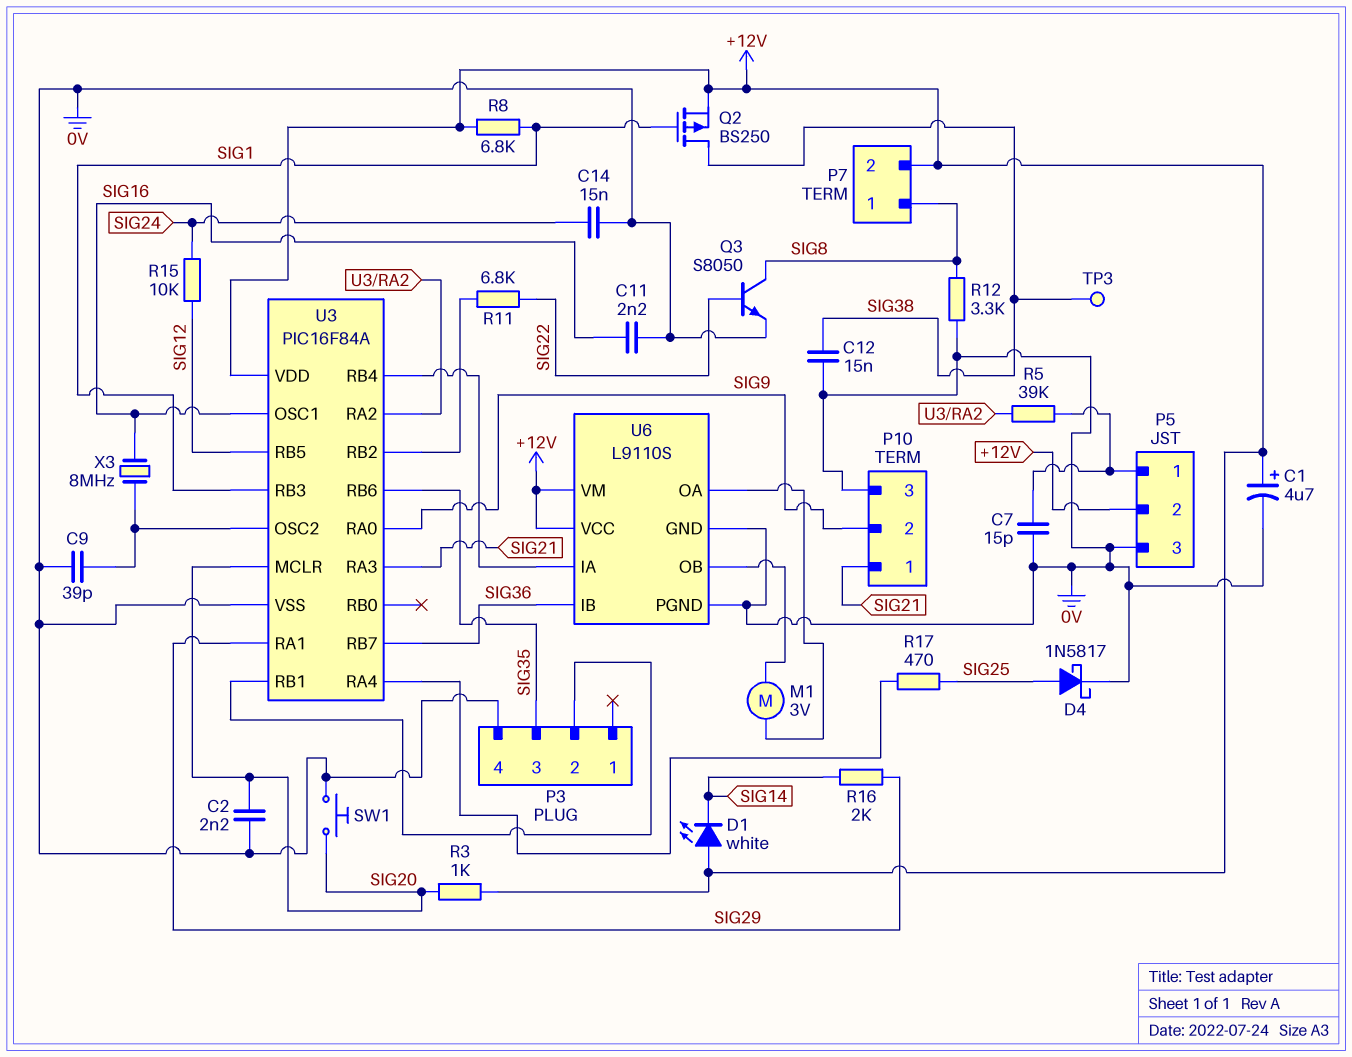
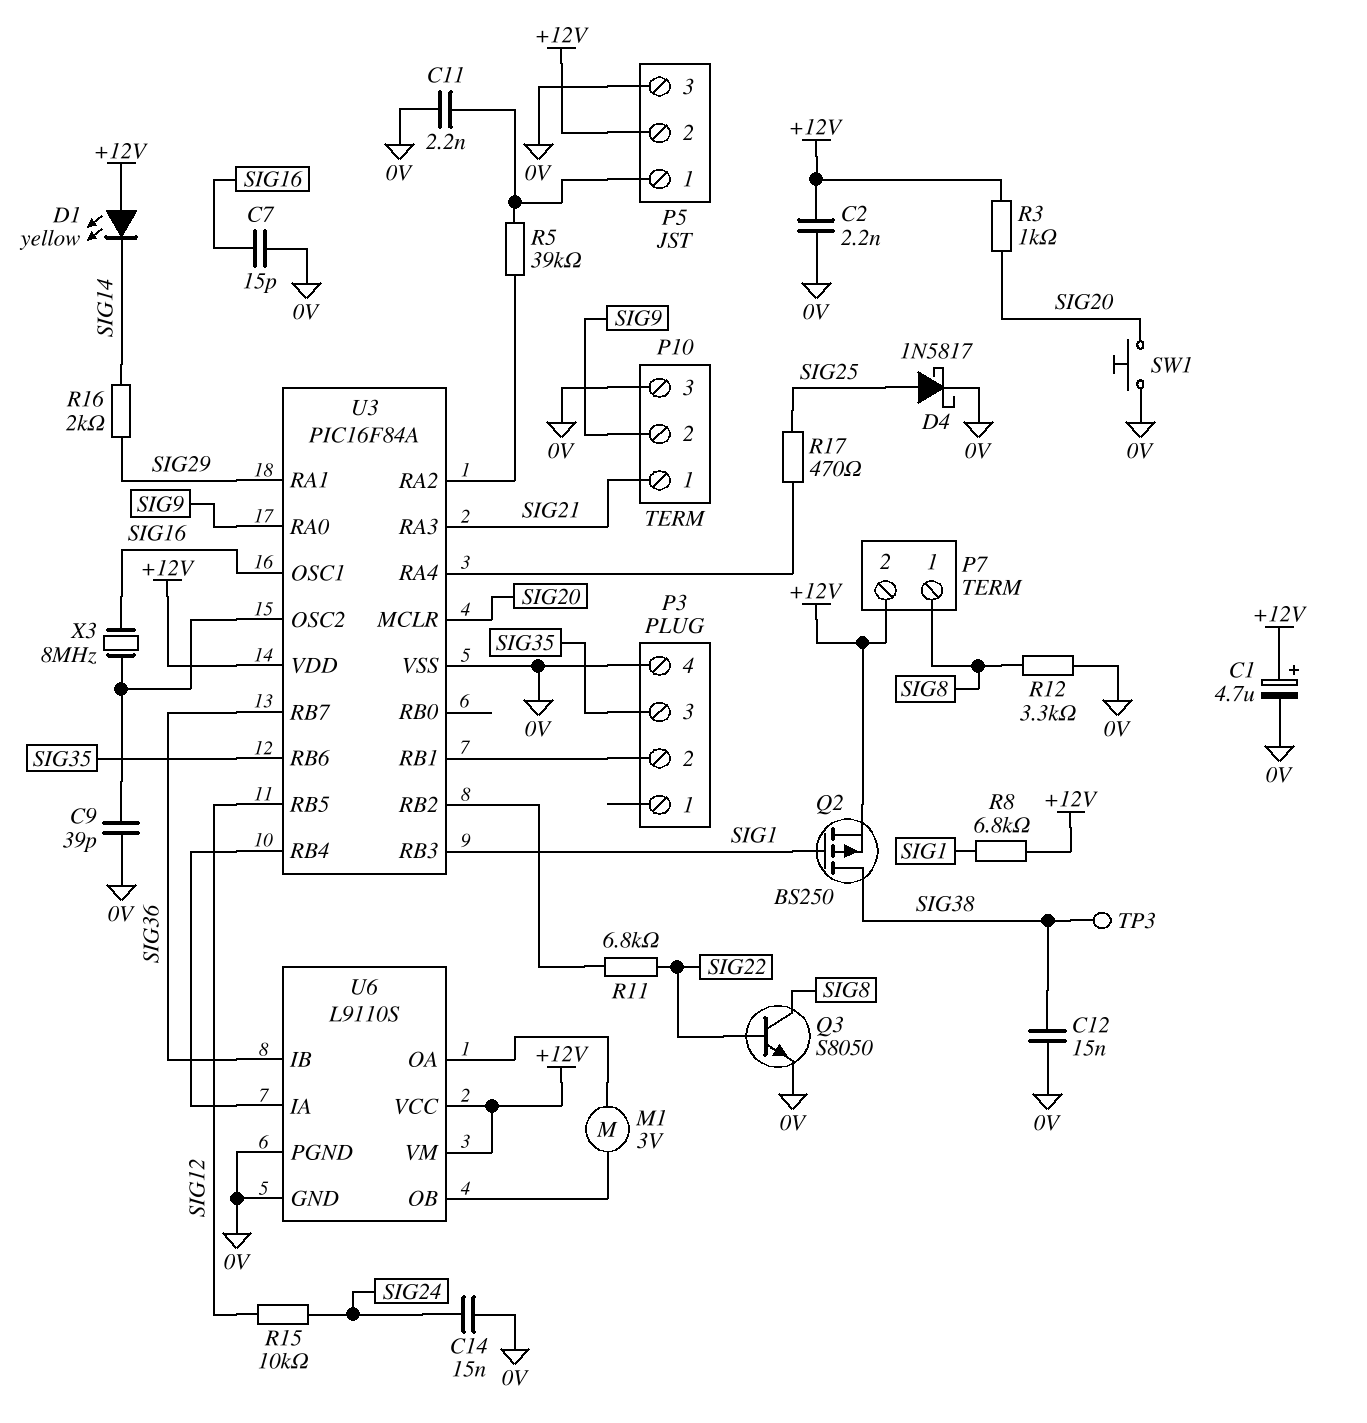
C2: 2.2nF (0V, SIG20) -> 2.2nF (+12V, 0V)
C7: 15pF (0V, P5/1) -> 15pF (0V, SIG16)
C11: 2.2nF (0V, SIG16) -> 2.2nF (0V, P5/1)
D1: LED white (A +12V, K SIG14) -> LED yellow (A +12V, K SIG14)

